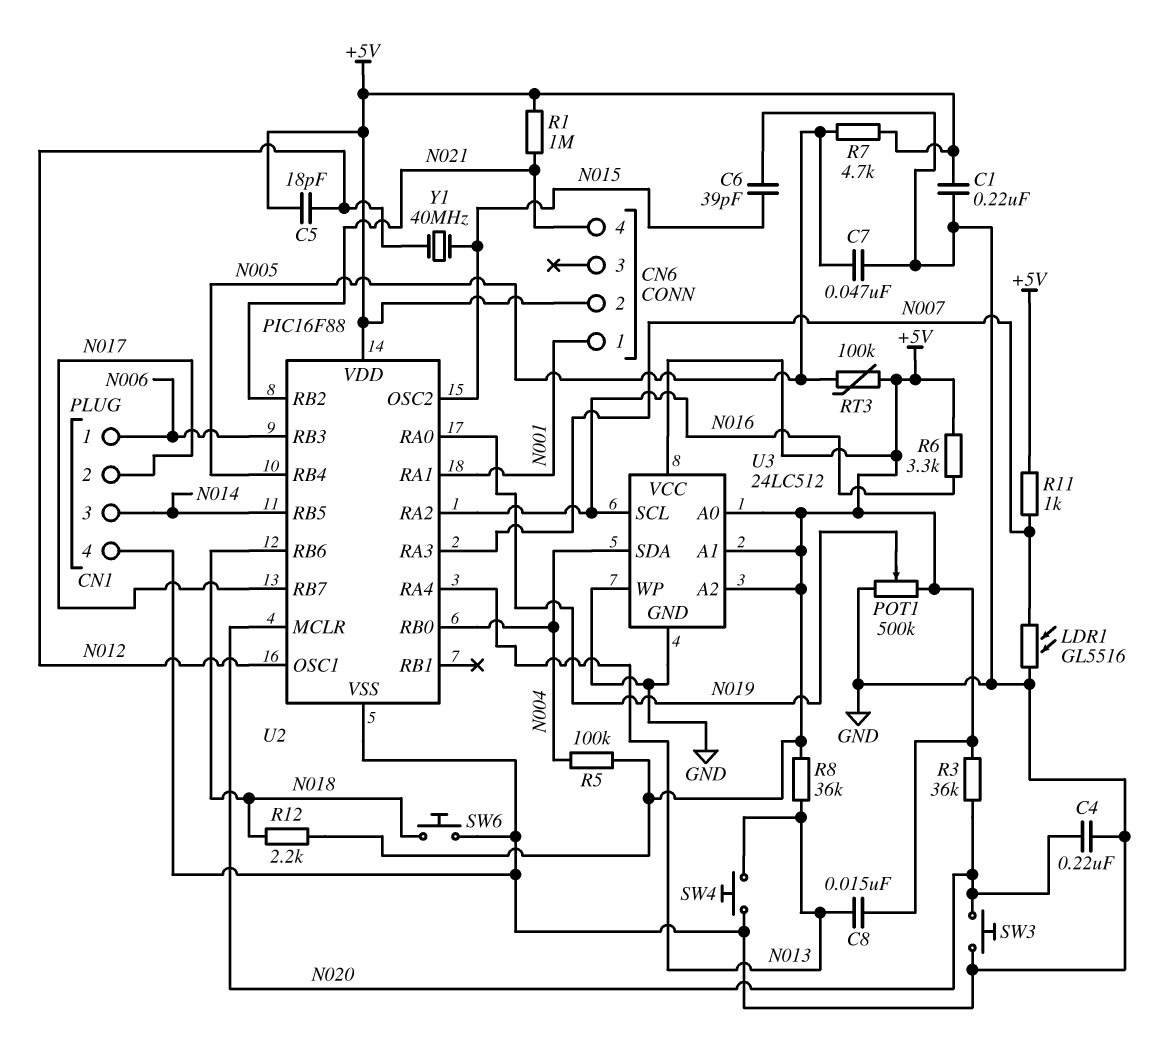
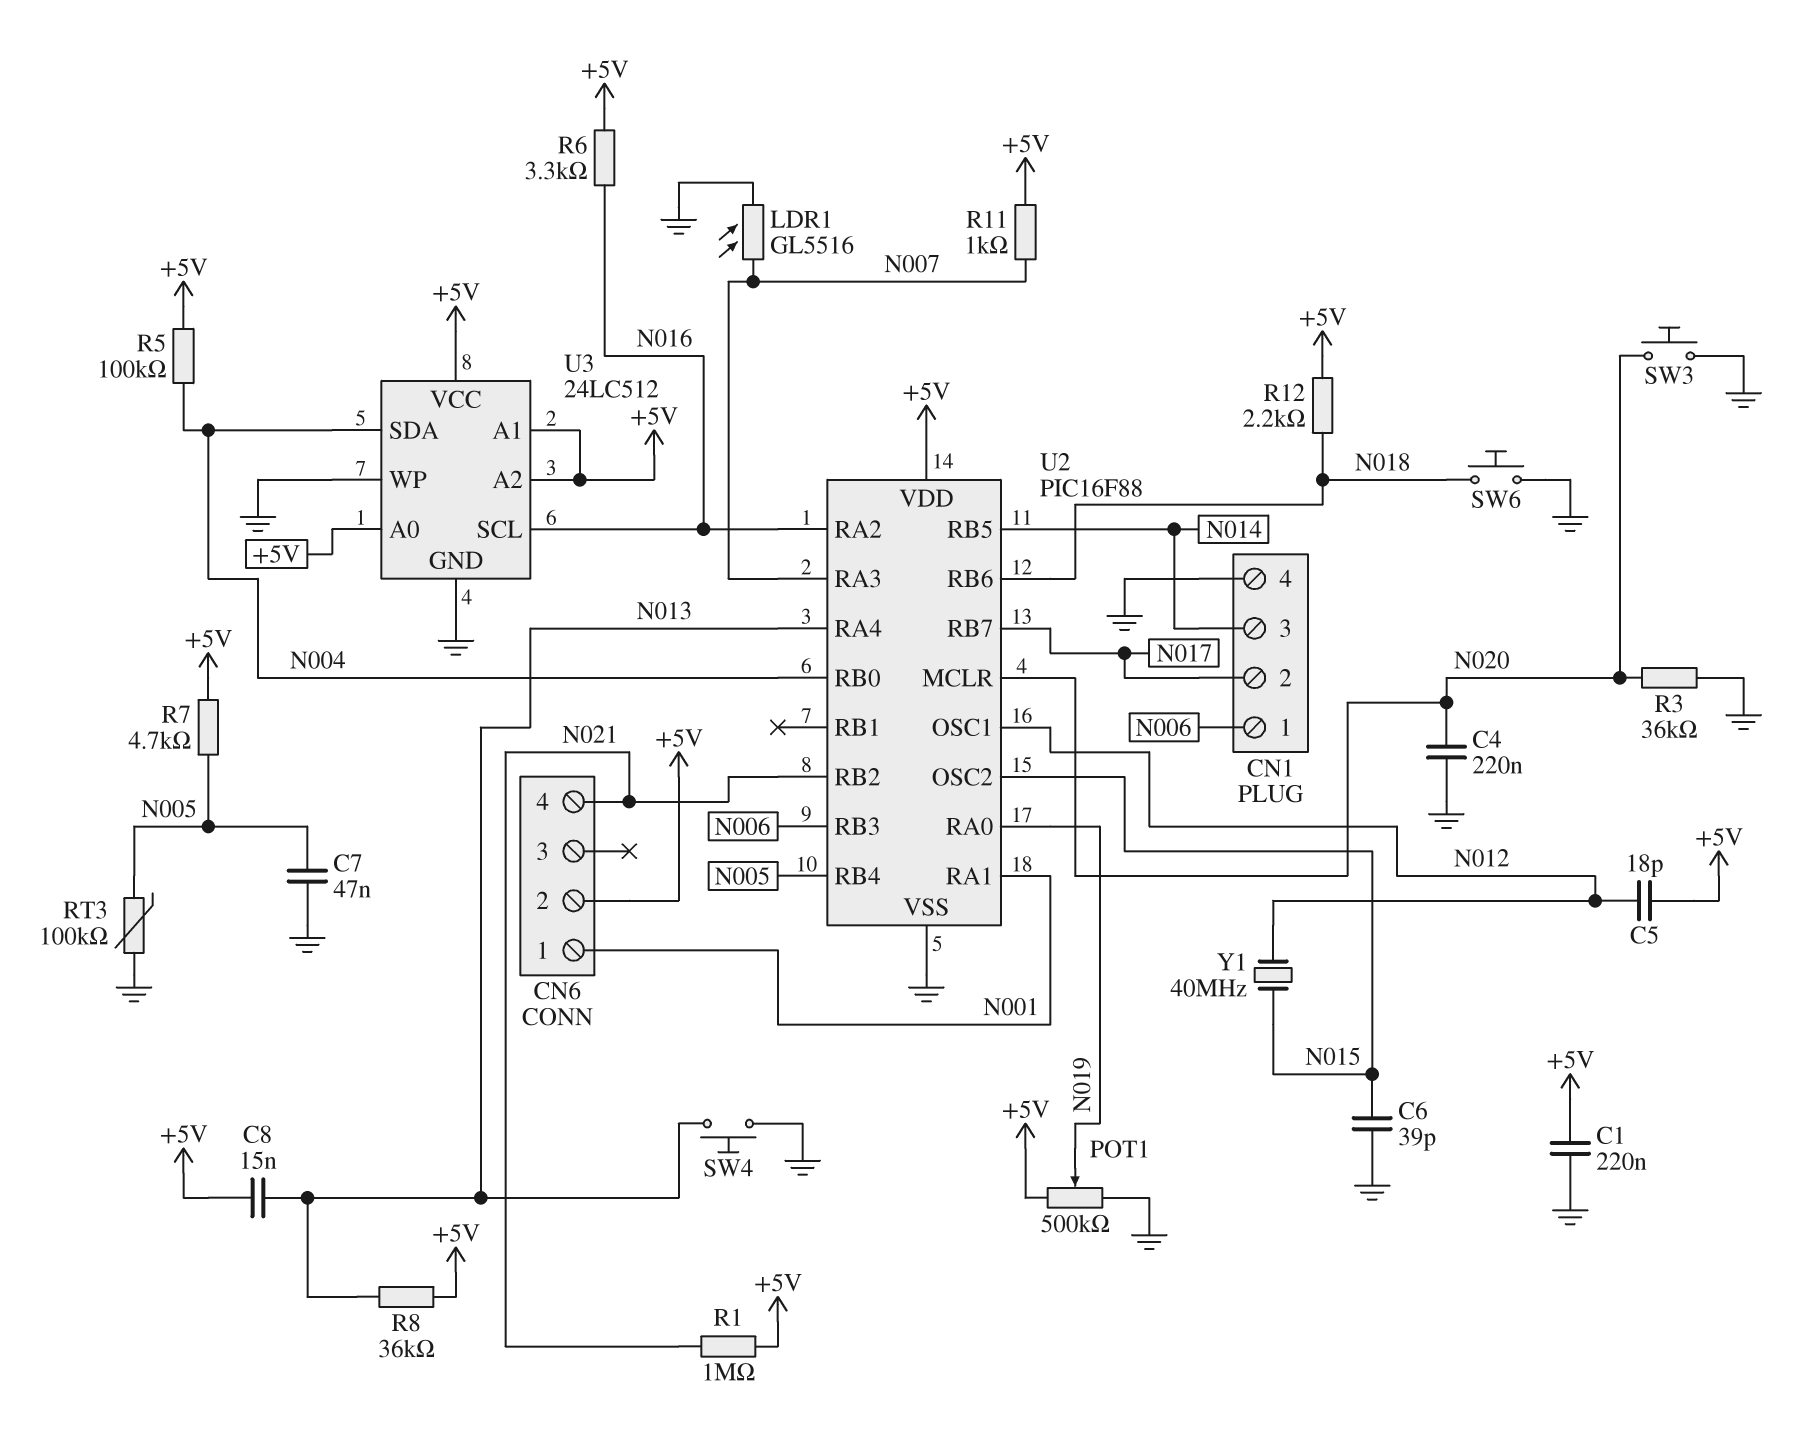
R3: 36k (+5V, N020) -> 36k (GND, N020)
RT3: 100k (+5V, N005) -> 100k (GND, N005)

